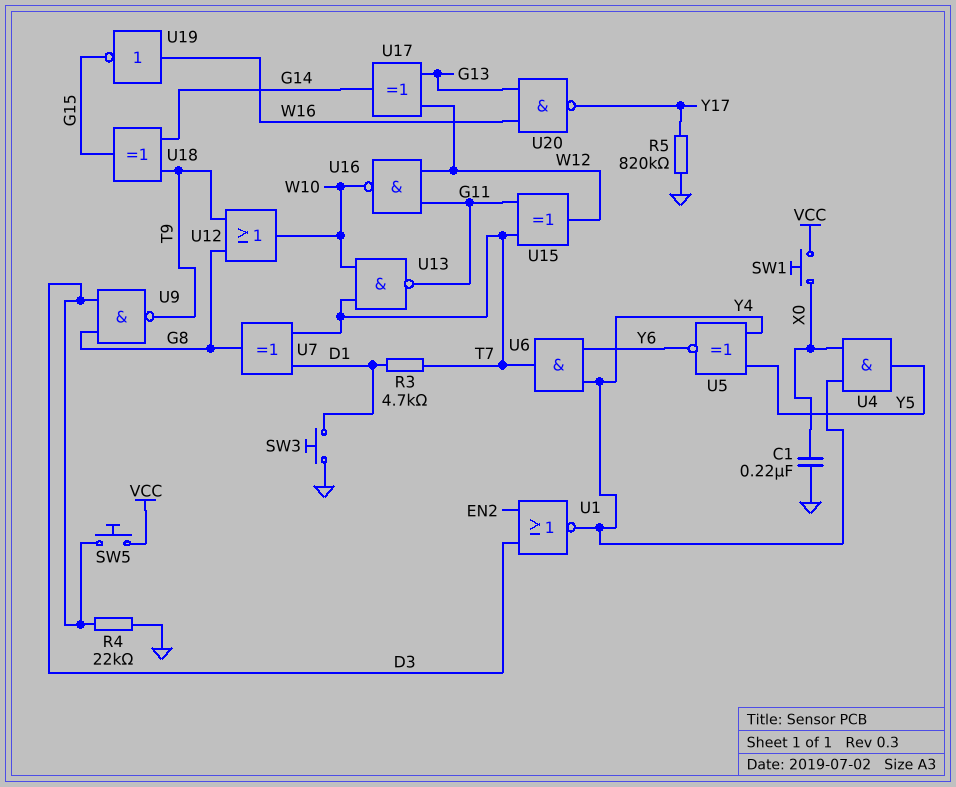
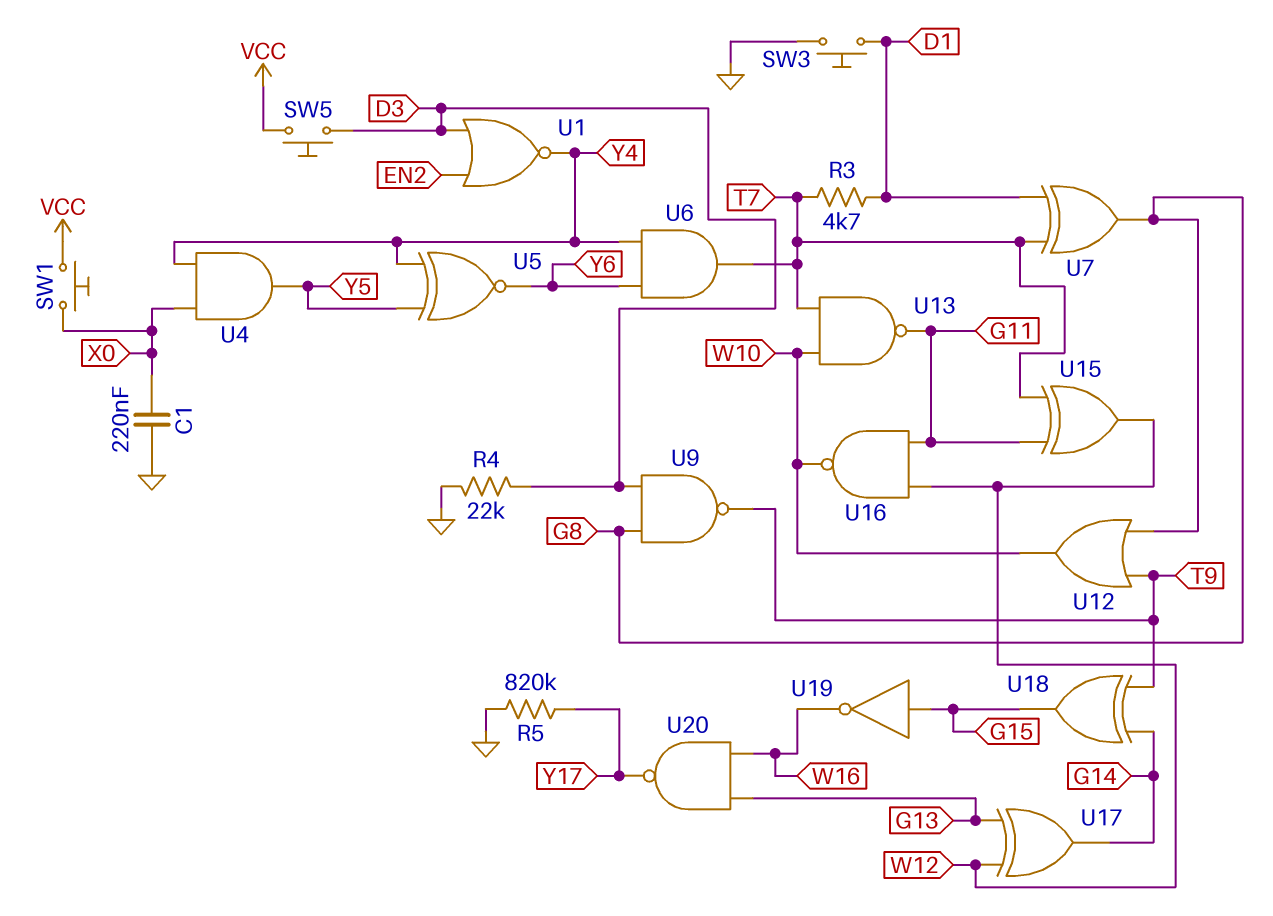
U19: NOT (in W16, out G15) -> NOT (in G15, out W16)

